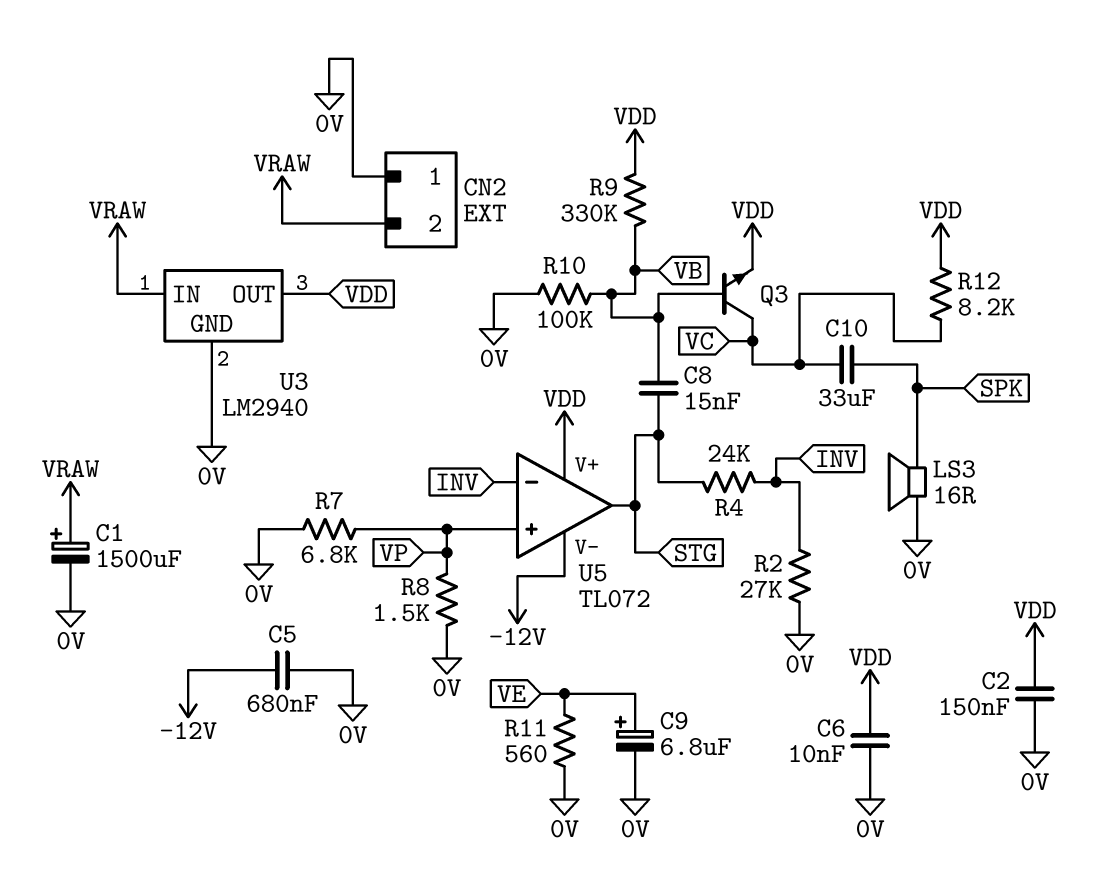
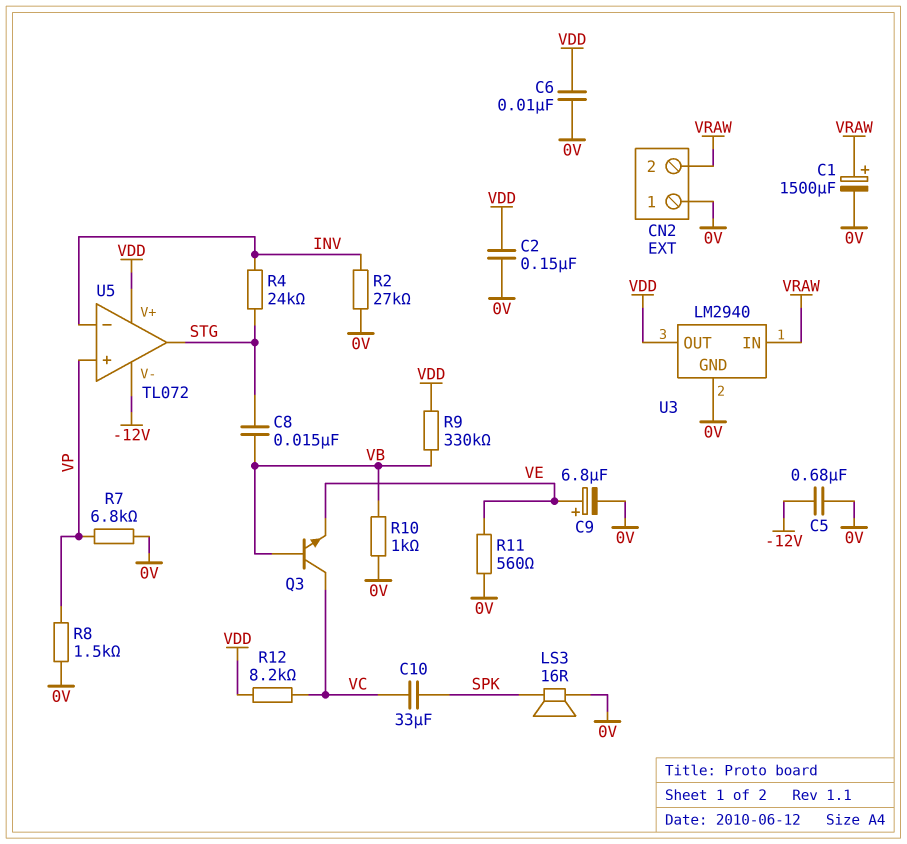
Q3: NPN (B VB, C VC, E VDD) -> NPN (B VB, C VC, E VE)
R10: 100k (0V, VB) -> 1k (0V, VB)

